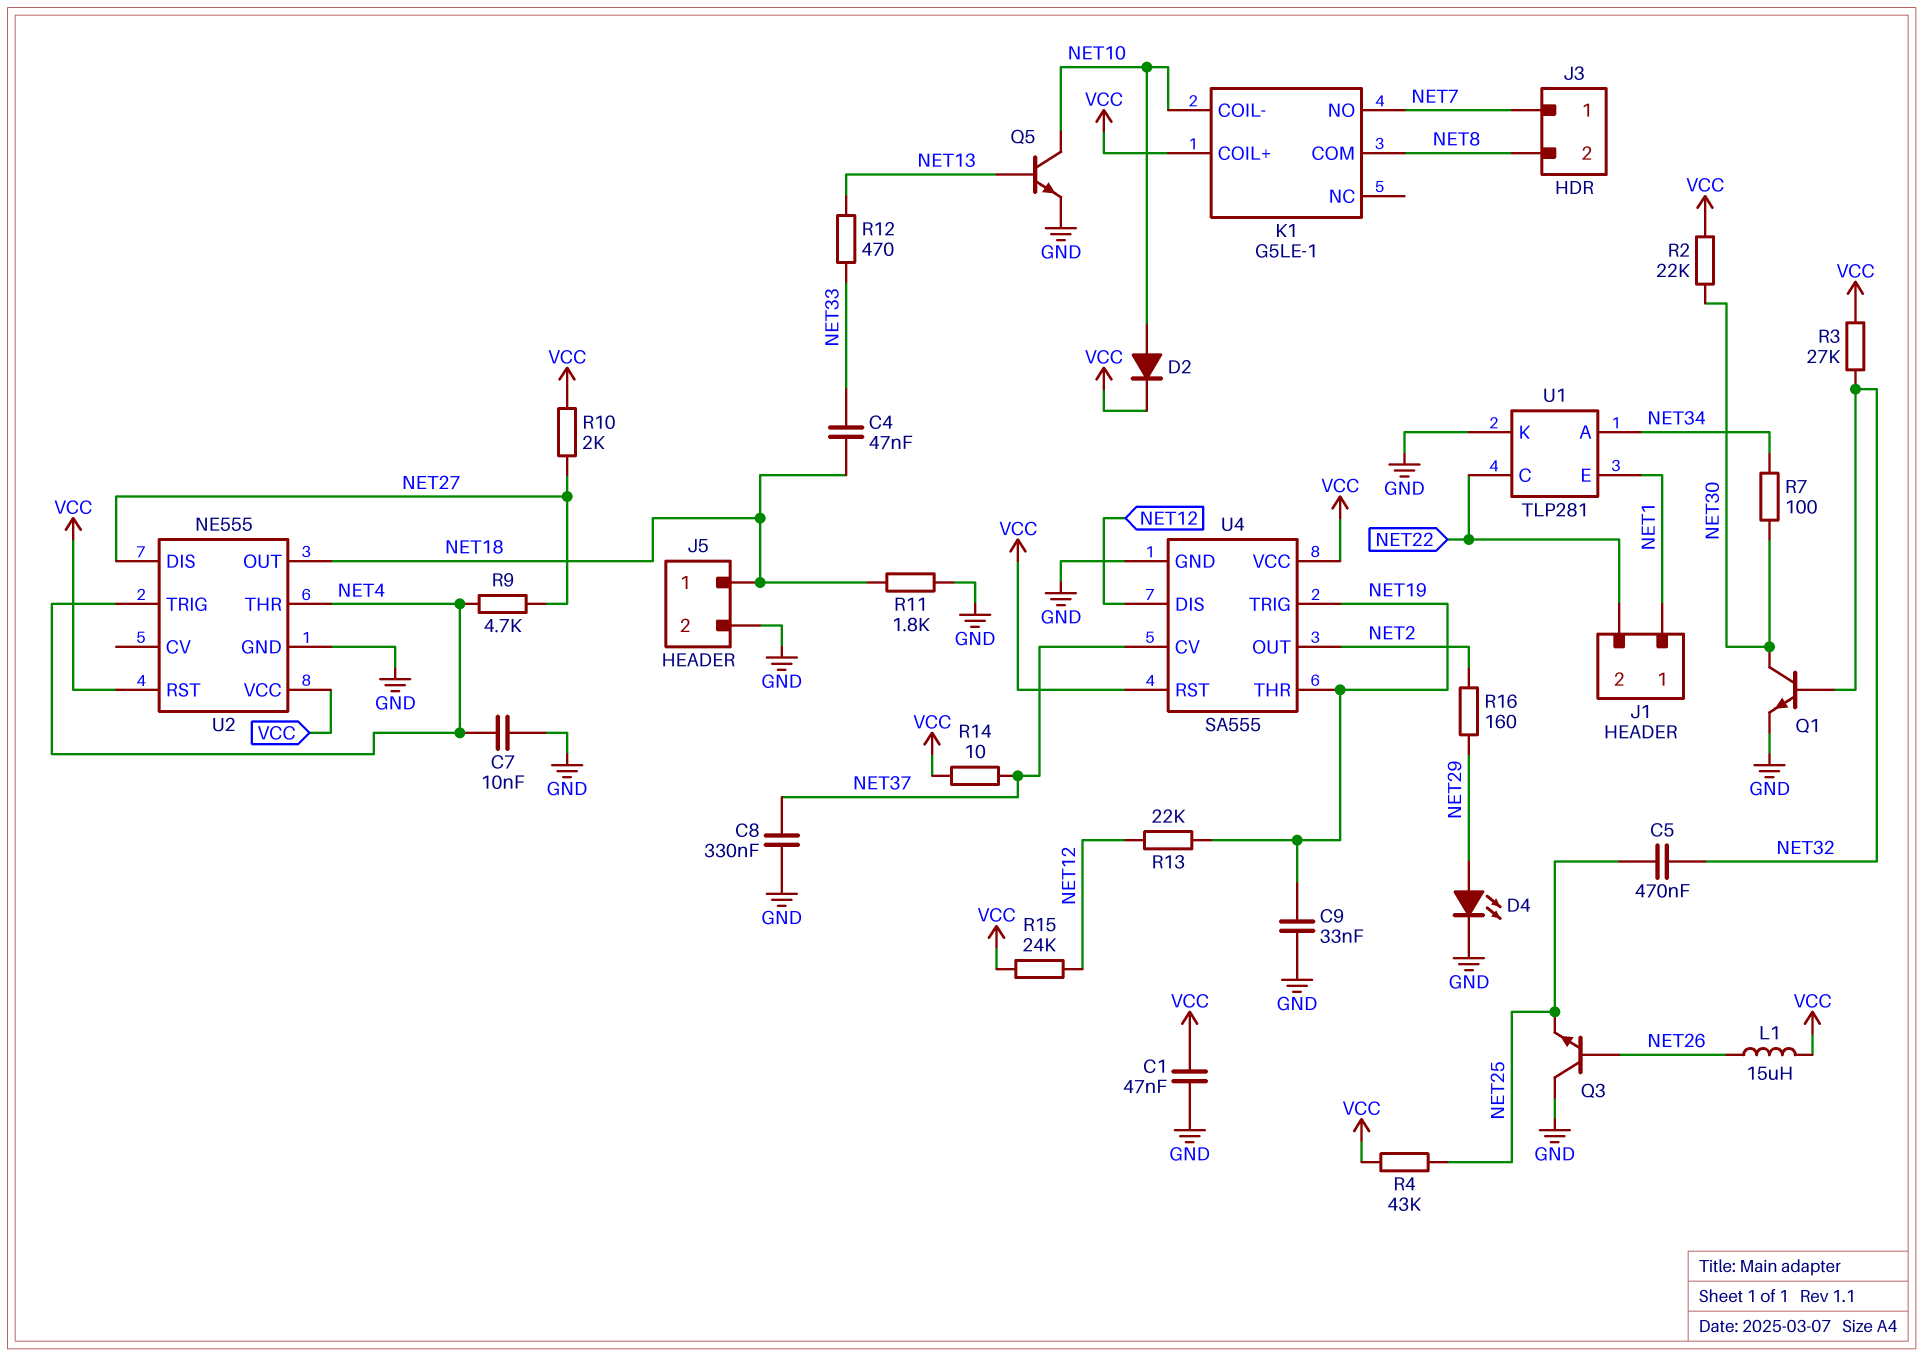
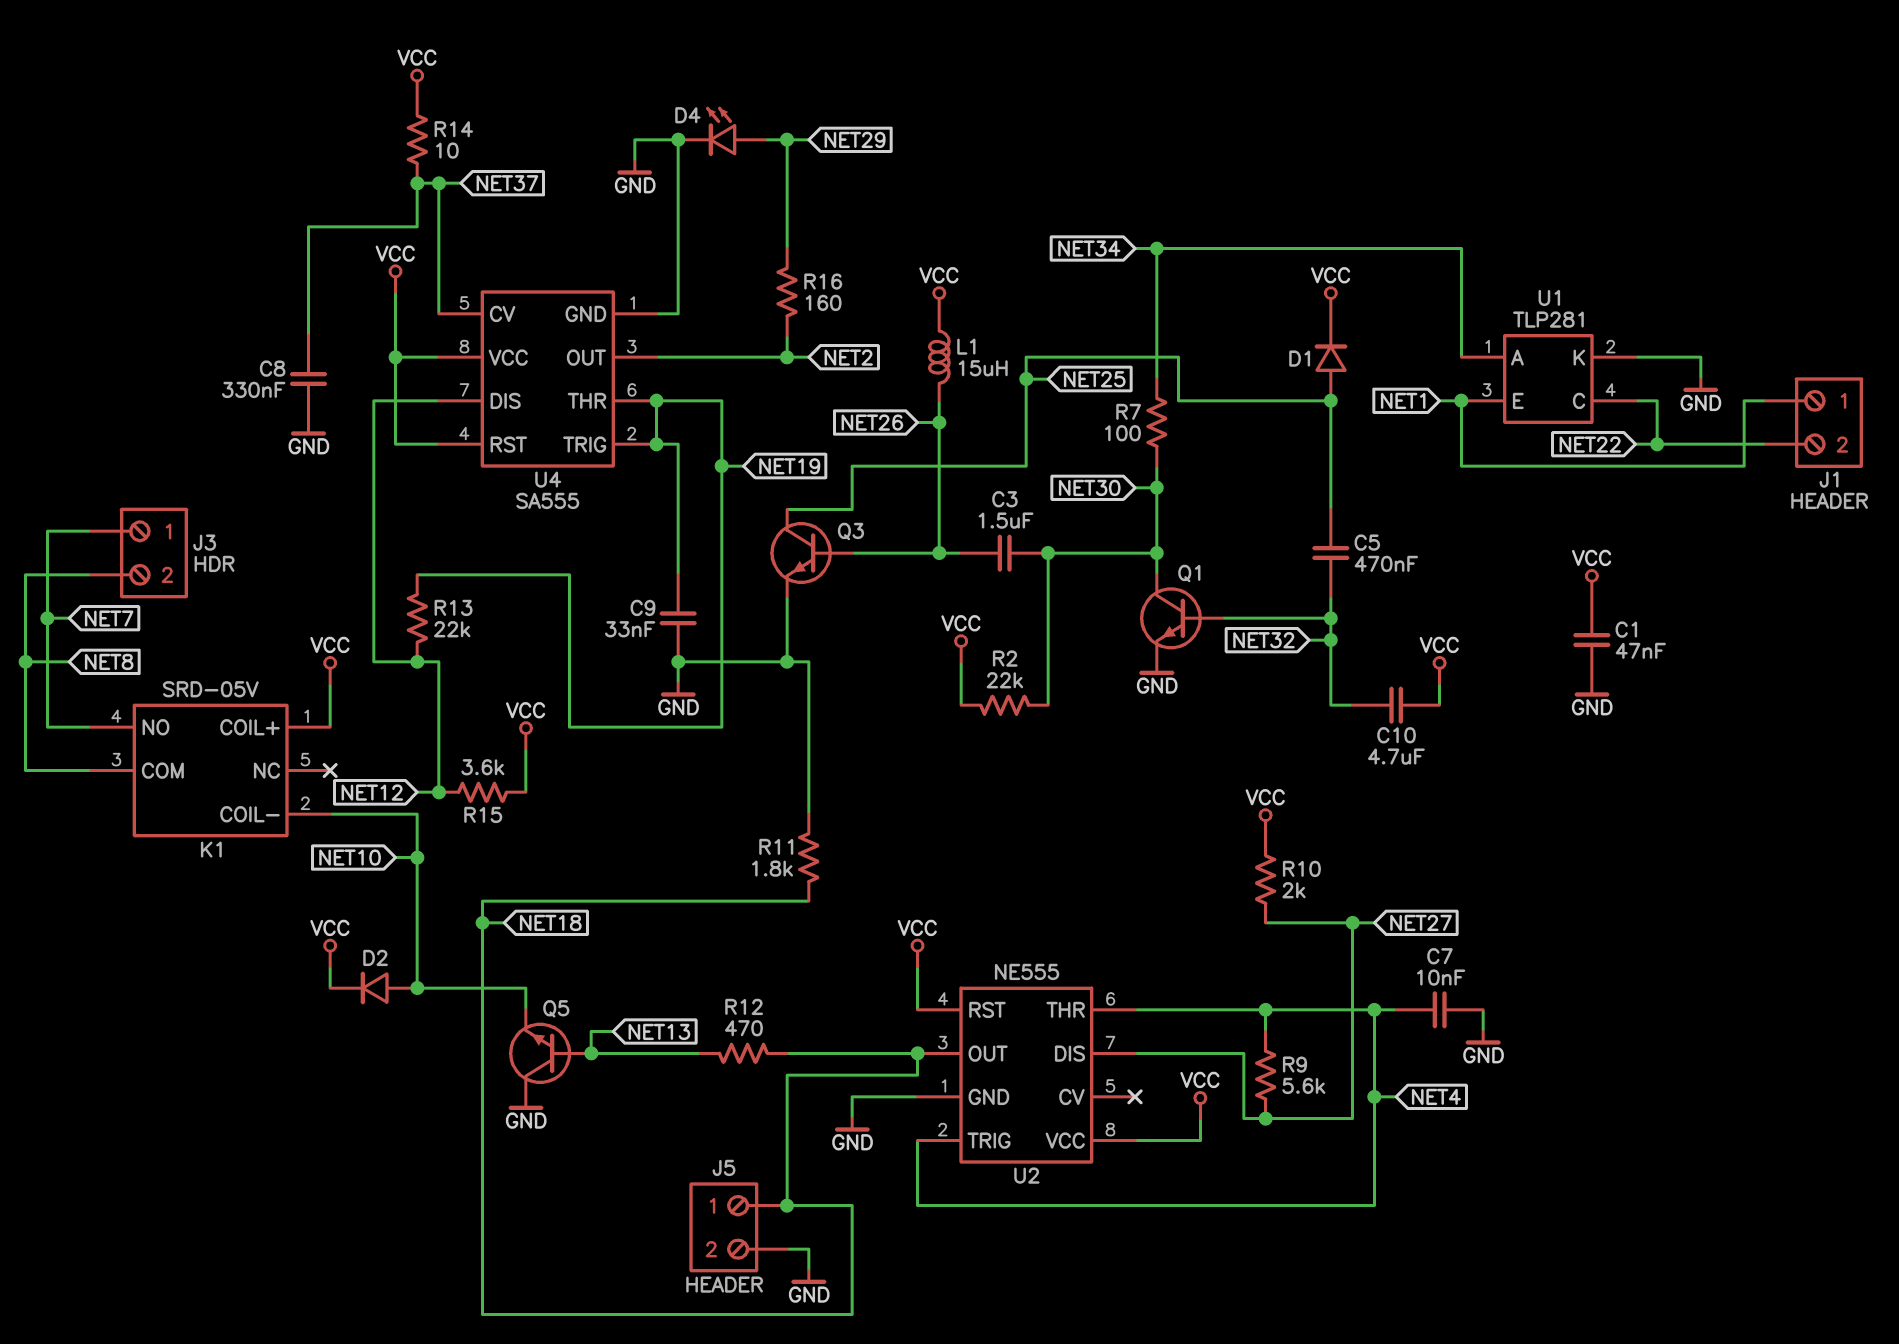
C3: none -> 1.5uF (NET26, NET30)
C4: 47nF (NET18, NET33) -> none
C10: none -> 4.7uF (NET32, VCC)
D1: none -> diode (A NET25, K VCC)
K1: G5LE-1 -> SRD-05V
Q3: NPN (B NET26, C GND, E NET25) -> NPN (B NET26, C NET25, E GND)
Q5: NPN (B NET13, C NET10, E GND) -> NPN (B NET13, C GND, E NET10)
R3: 27k (NET32, VCC) -> none
R4: 43k (NET25, VCC) -> none
R9: 4.7k (NET4, NET27) -> 5.6k (NET4, NET27)
R12: 470 (NET13, NET33) -> 470 (NET13, NET18)
R15: 24k (NET12, VCC) -> 3.6k (NET12, VCC)

